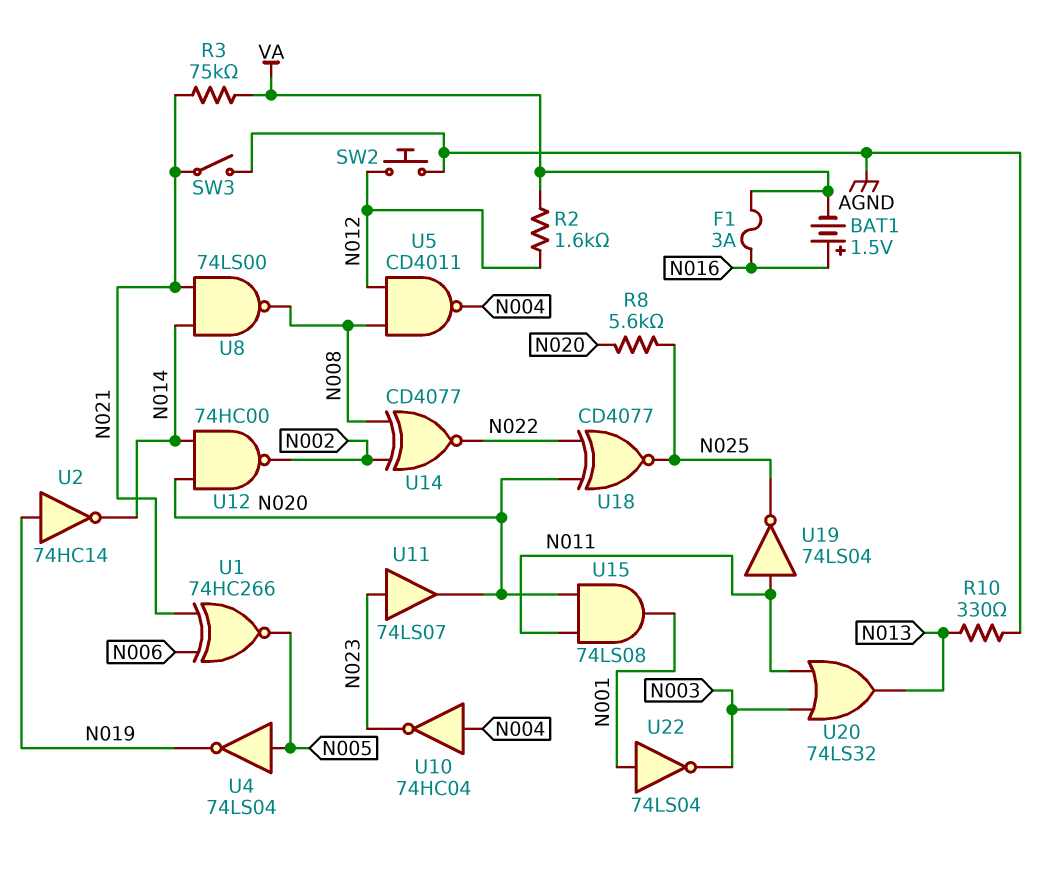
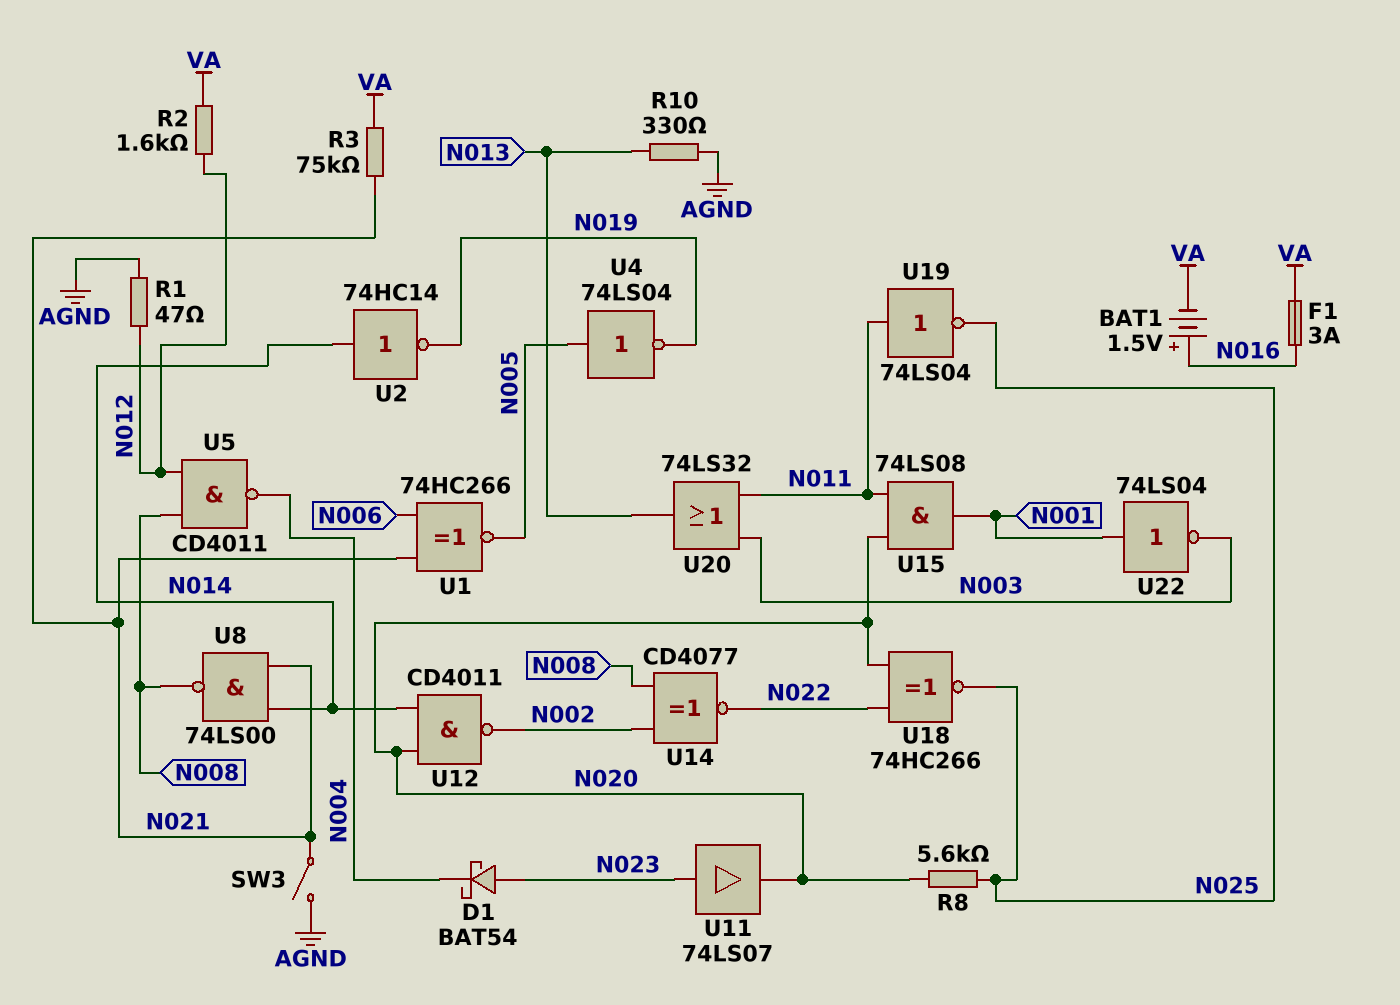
D1: none -> schottky BAT54 (A N023, K N004)
R1: none -> 47 (AGND, N012)
SW2: button (AGND, N012) -> none
U2: NOT 74HC14 (in N019, out N014) -> NOT 74HC14 (in N014, out N019)
U10: NOT 74HC04 (in N004, out N023) -> none
U12: NAND 74HC00 (in N014, in N020, out N002) -> NAND CD4011 (in N014, in N020, out N002)
U18: XNOR CD4077 (in N020, in N022, out N025) -> XNOR 74HC266 (in N020, in N022, out N025)

